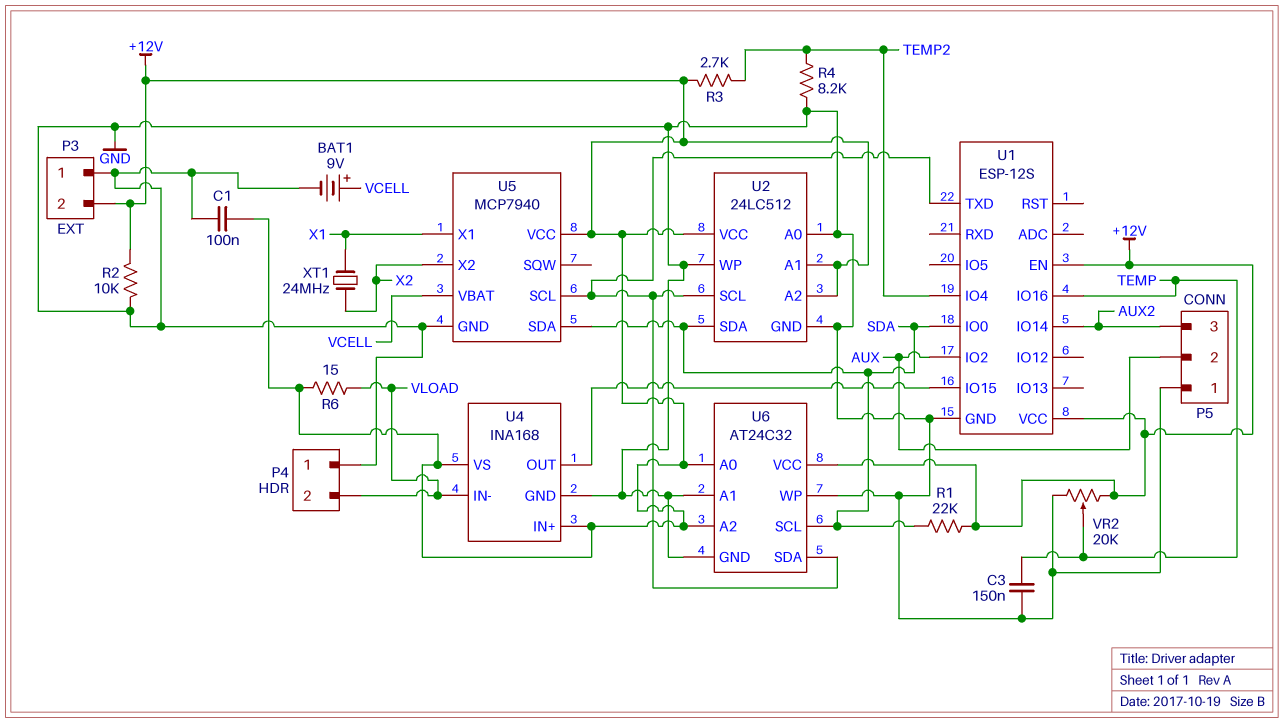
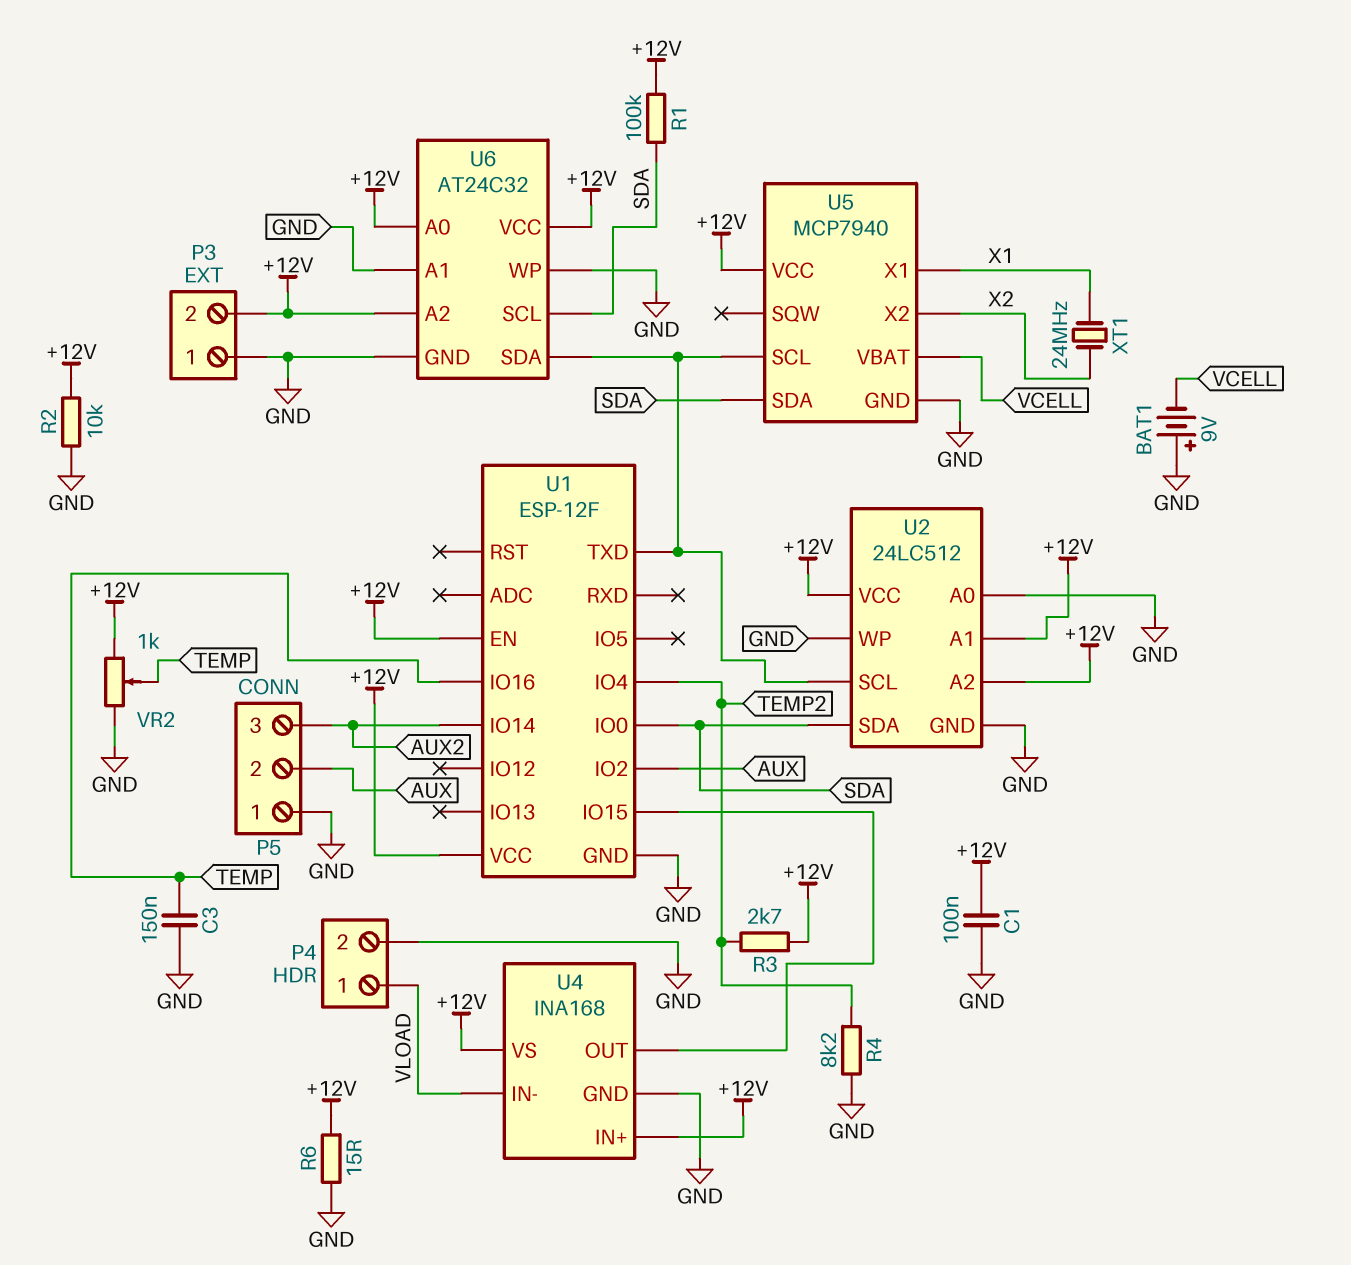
BAT1: 9V (plus VCELL, minus GND) -> 9V (plus GND, minus VCELL)
P4 pin 1: GND -> VLOAD
P4 pin 2: VLOAD -> GND
R1: 22k (+12V, SDA) -> 100k (+12V, SDA)
R6: 15 (+12V, VLOAD) -> 15 (+12V, GND)
U1: ESP-12S -> ESP-12F
VR2: 20k (+12V, GND, wiper TEMP) -> 1k (+12V, GND, wiper TEMP)

